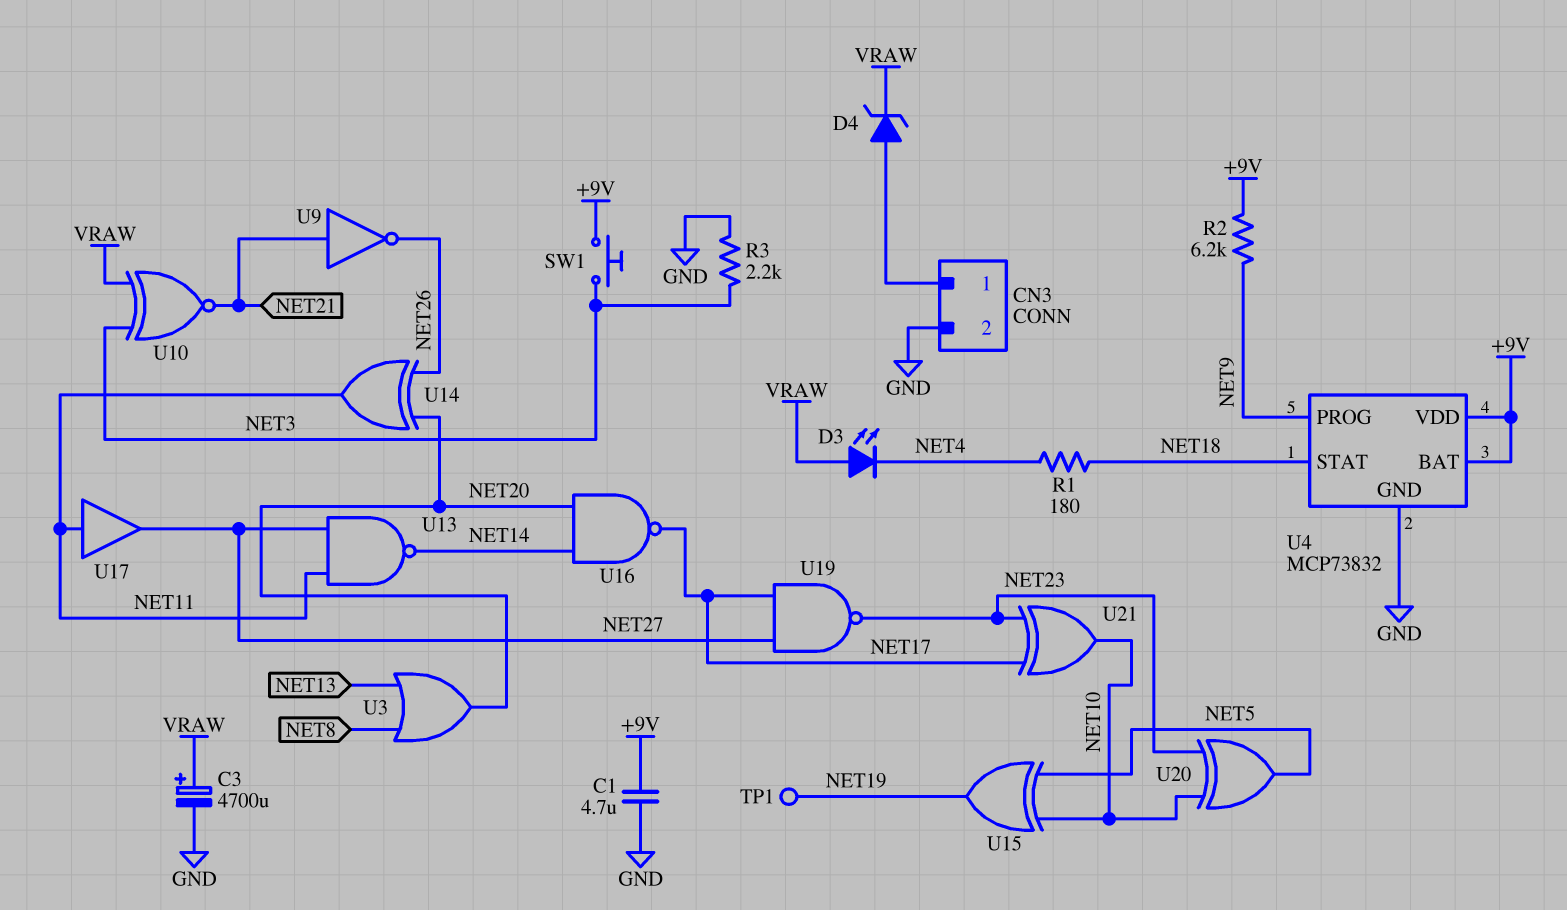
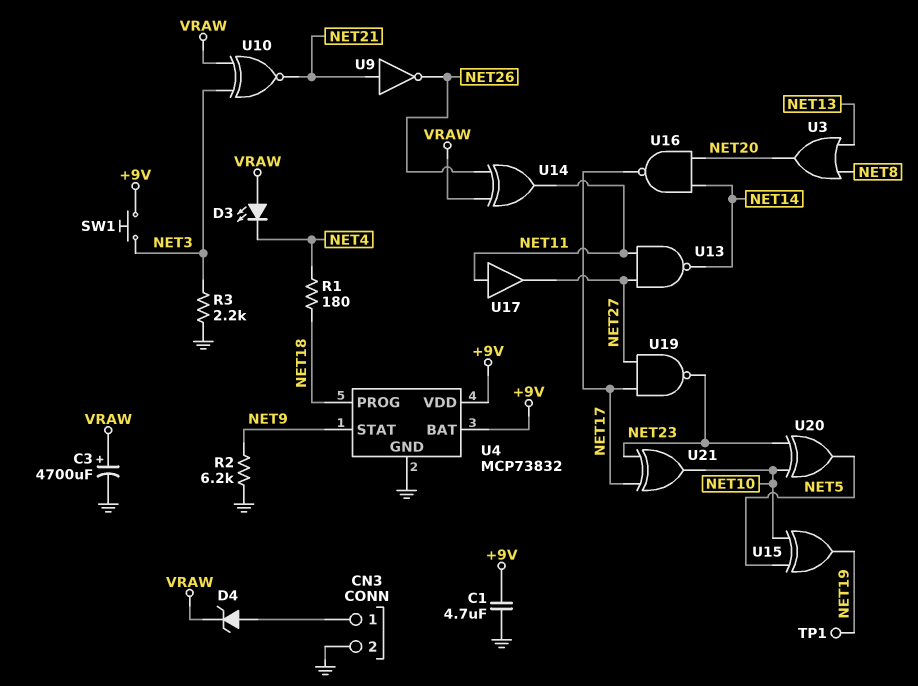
R2: 6.2k (+9V, NET9) -> 6.2k (GND, NET9)
U4 pin PROG: NET9 -> NET18
U4 pin STAT: NET18 -> NET9
U14: XOR (in NET20, in NET26, out NET11) -> XOR (in NET26, in VRAW, out NET11)

